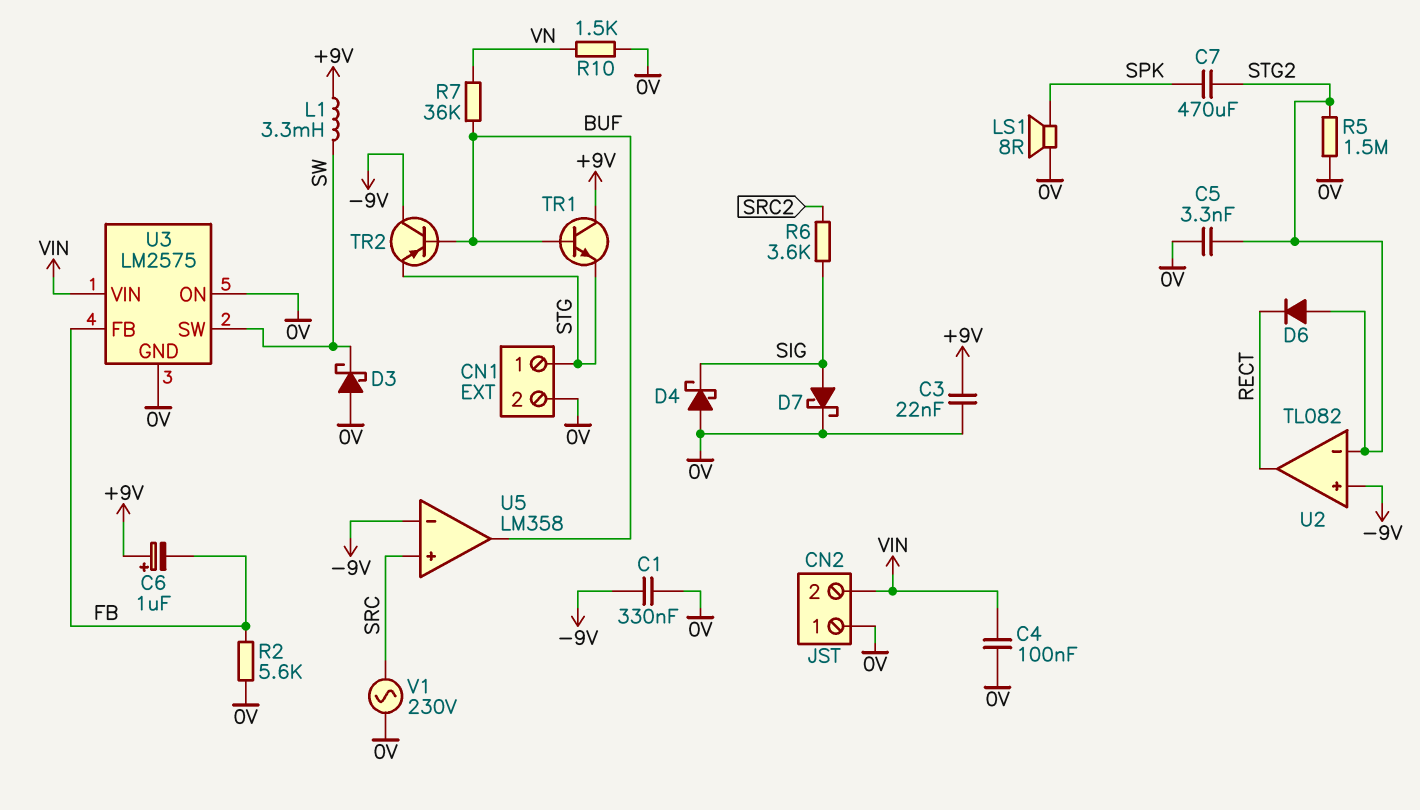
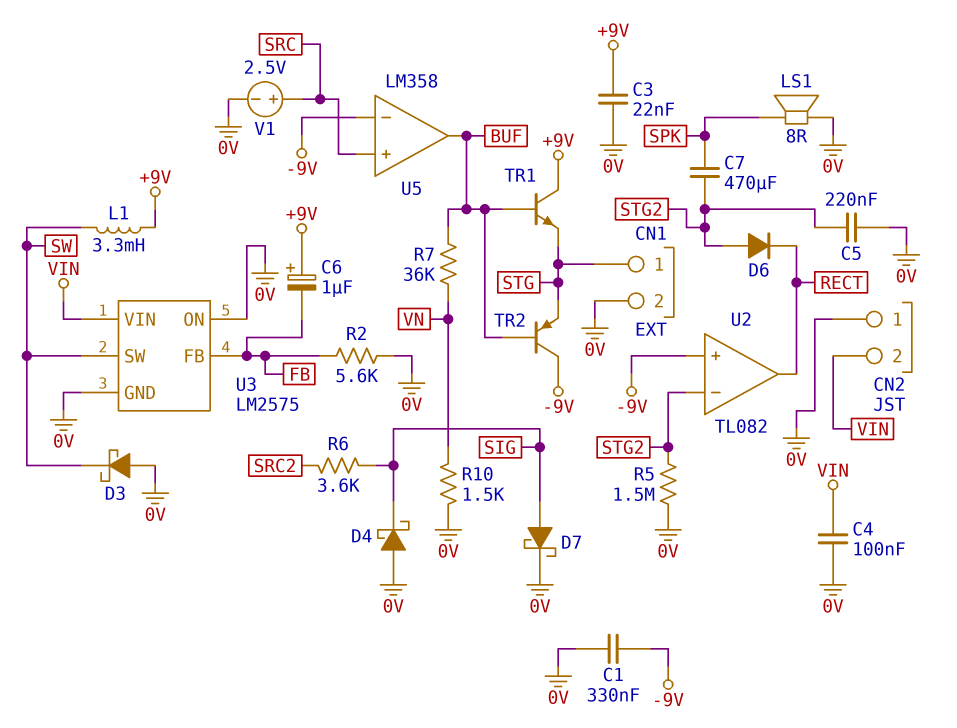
C5: 3.3nF (0V, STG2) -> 220nF (0V, STG2)
V1: AC 230V (0V, SRC) -> 2.5V (plus SRC, minus 0V)

